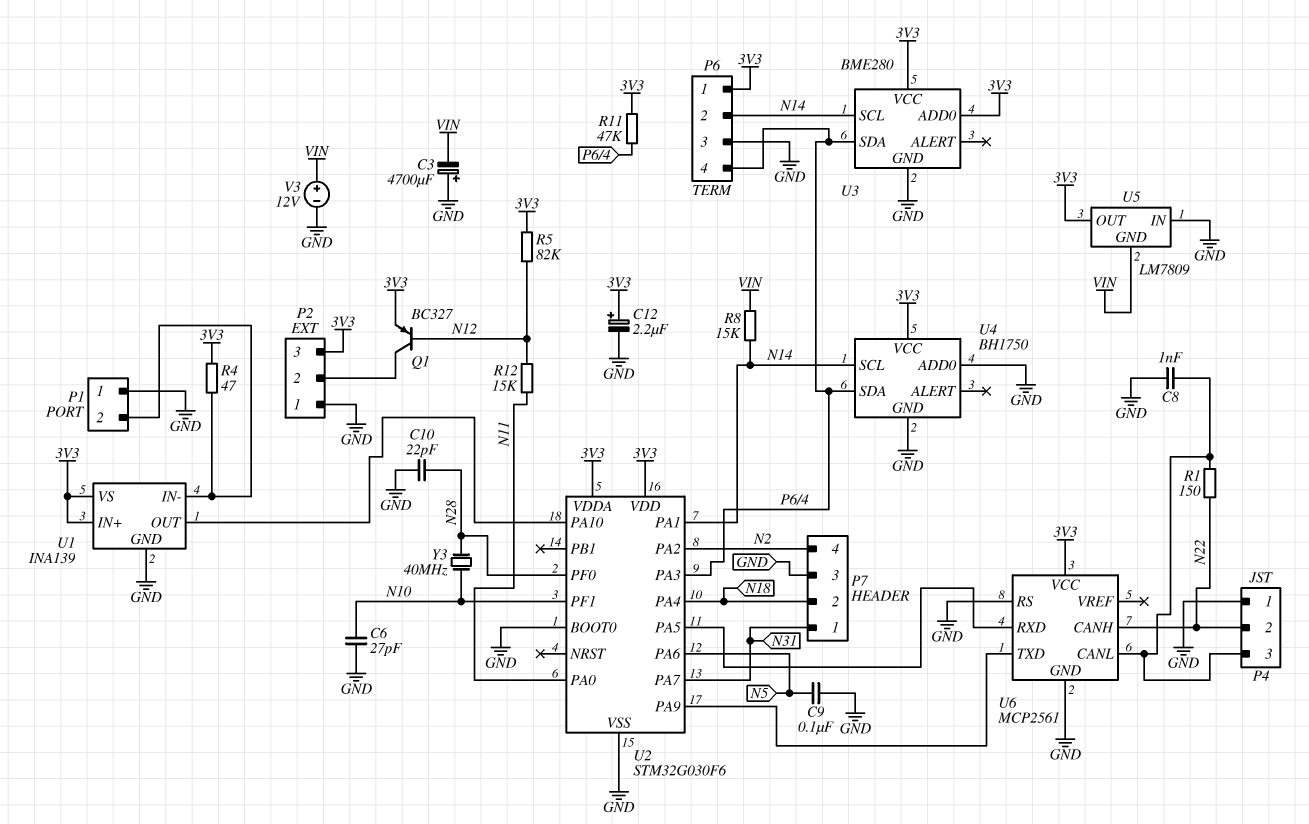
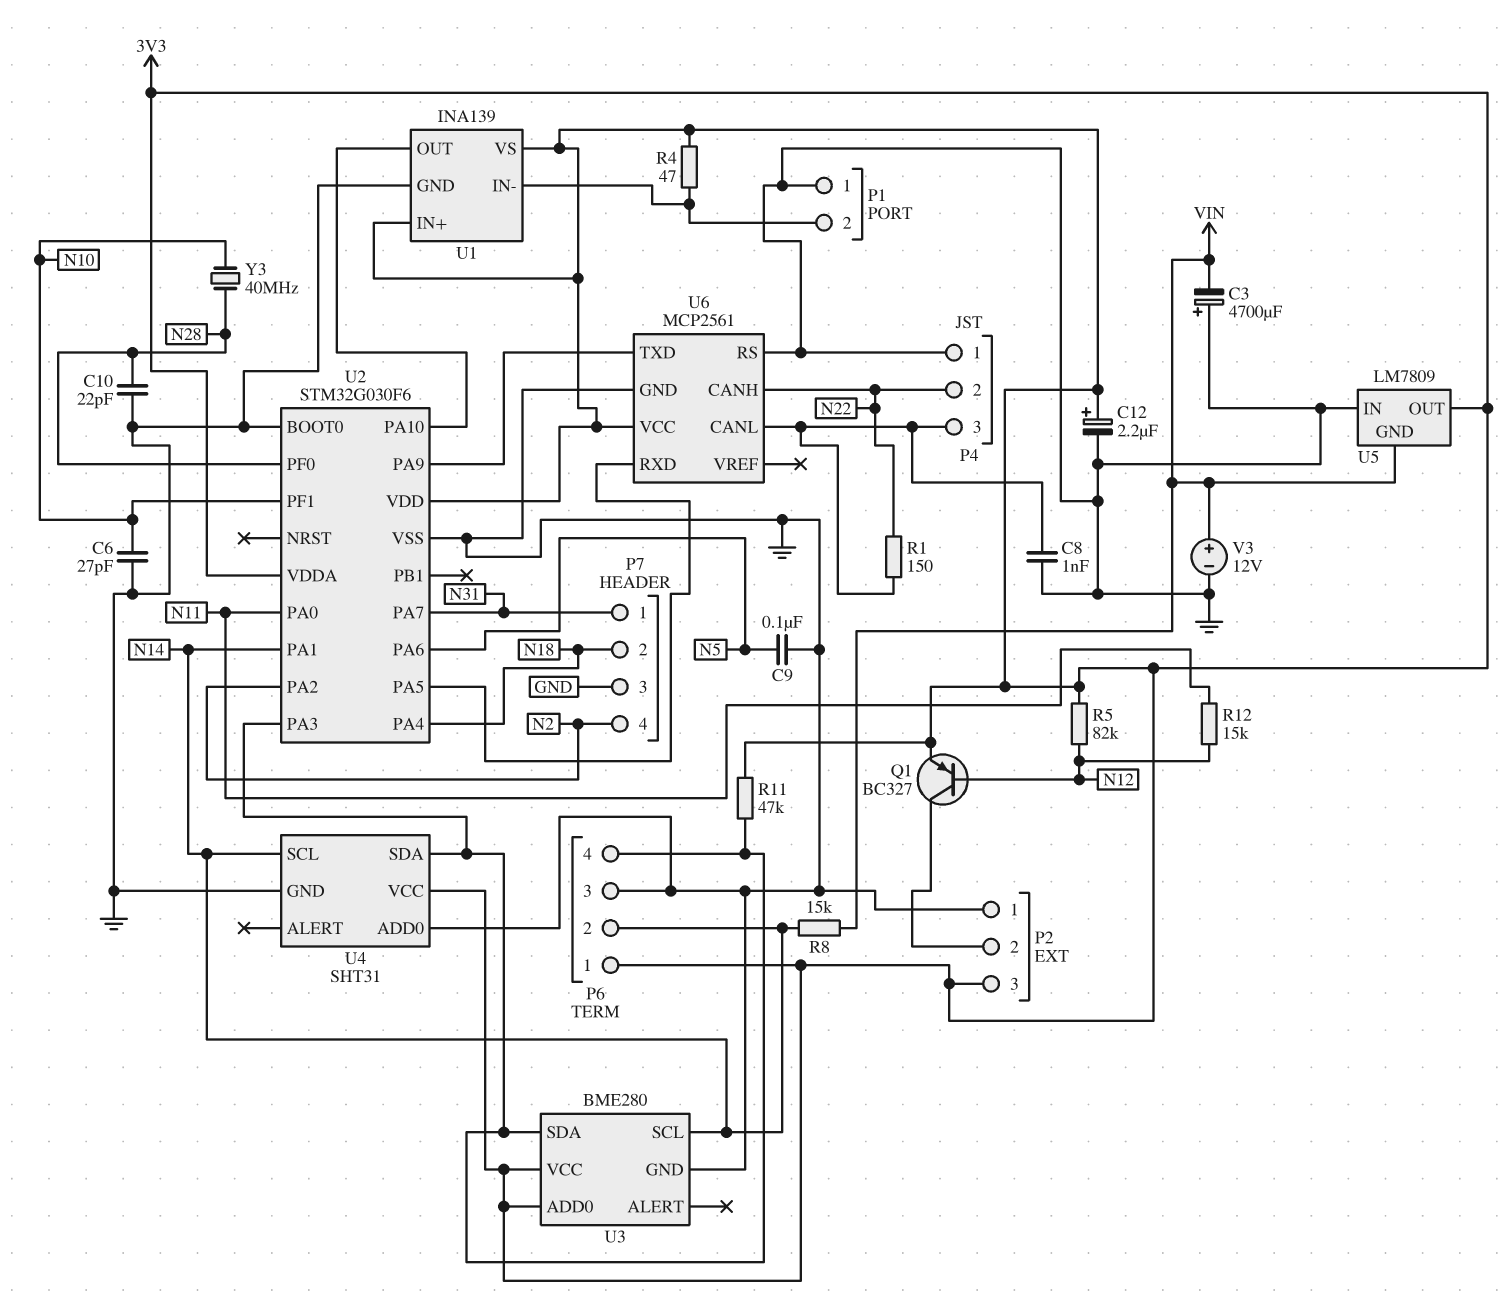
U4: BH1750 -> SHT31

